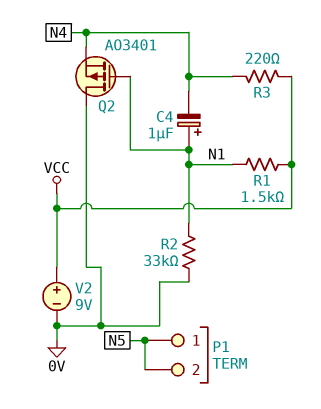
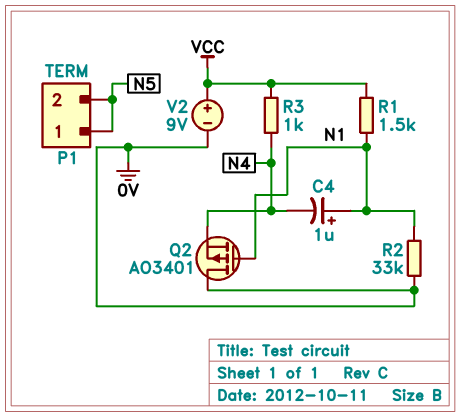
R3: 220 (N4, VCC) -> 1k (N4, VCC)

